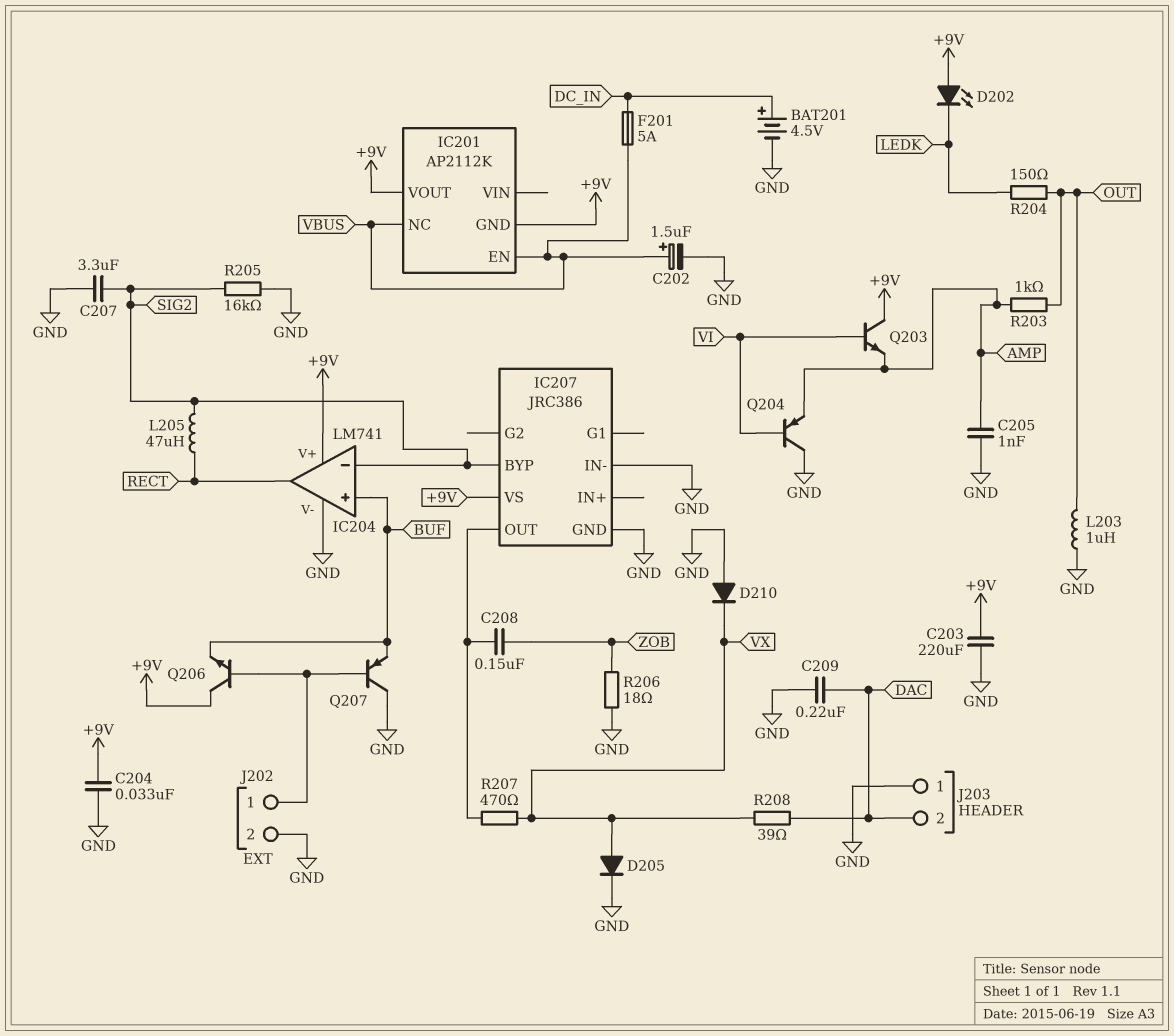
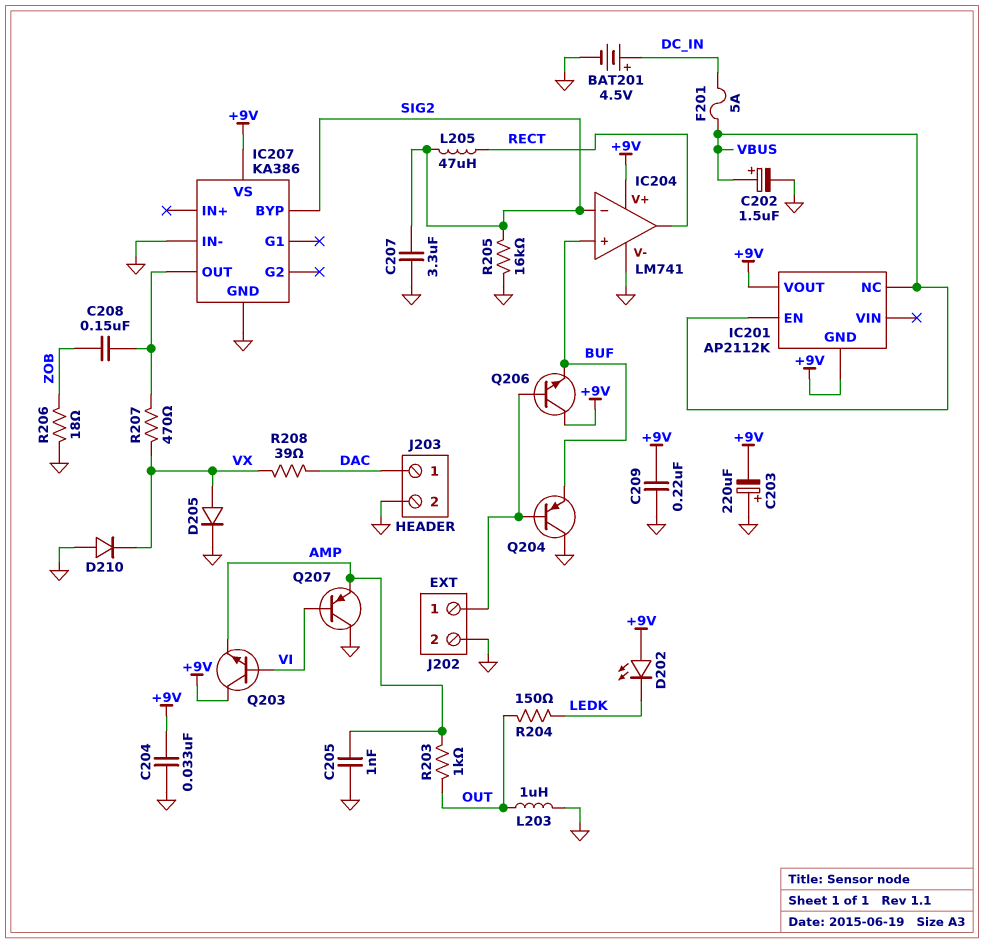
C203: 220uF (+9V, GND) -> 220uF (plus GND, minus +9V)
C209: 220nF (DAC, GND) -> 220nF (+9V, GND)
IC207: JRC386 -> KA386
J203 pin 1: GND -> DAC
J203 pin 2: DAC -> GND
Q204: PNP (B VI, C GND, E AMP) -> PNP (B J202/1, C GND, E BUF)
Q207: PNP (B J202/1, C GND, E BUF) -> PNP (B VI, C GND, E AMP)

